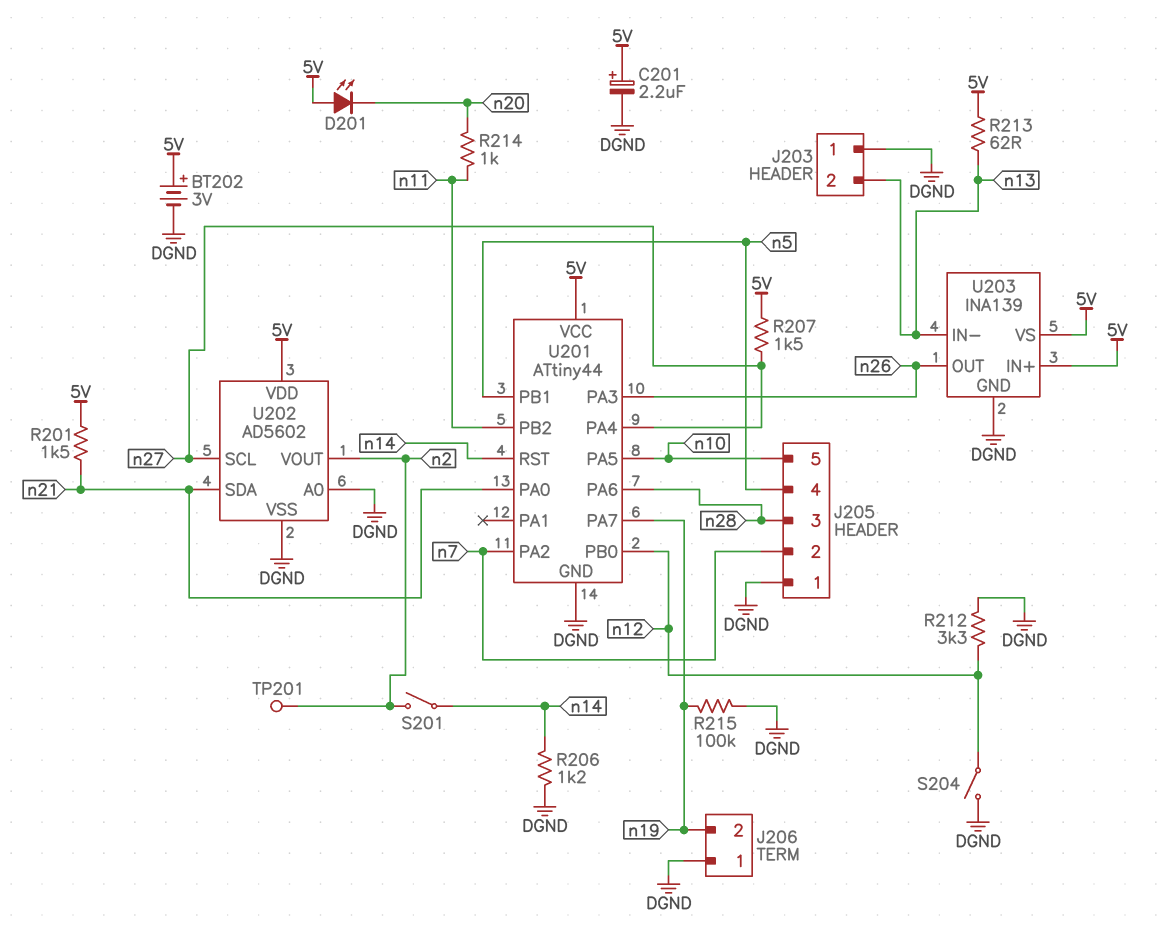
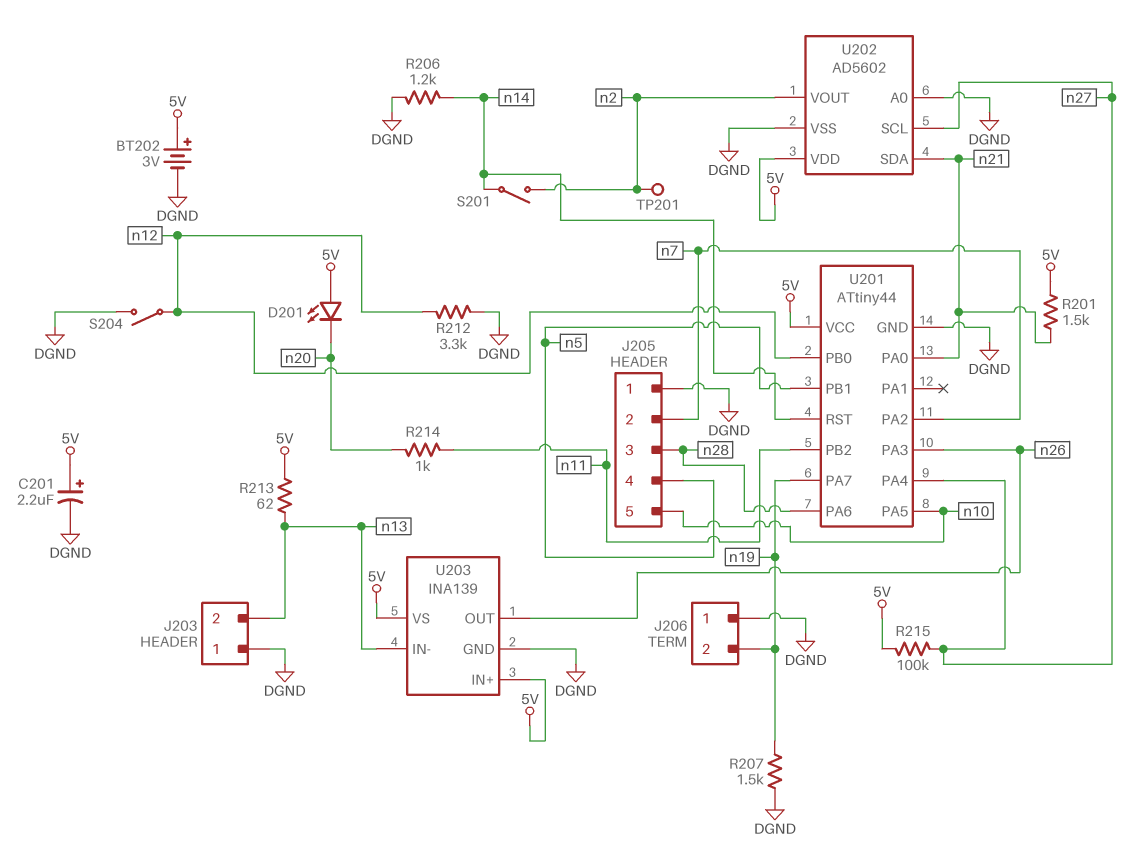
R207: 1.5k (5V, n27) -> 1.5k (DGND, n19)
R215: 100k (DGND, n19) -> 100k (5V, n27)

